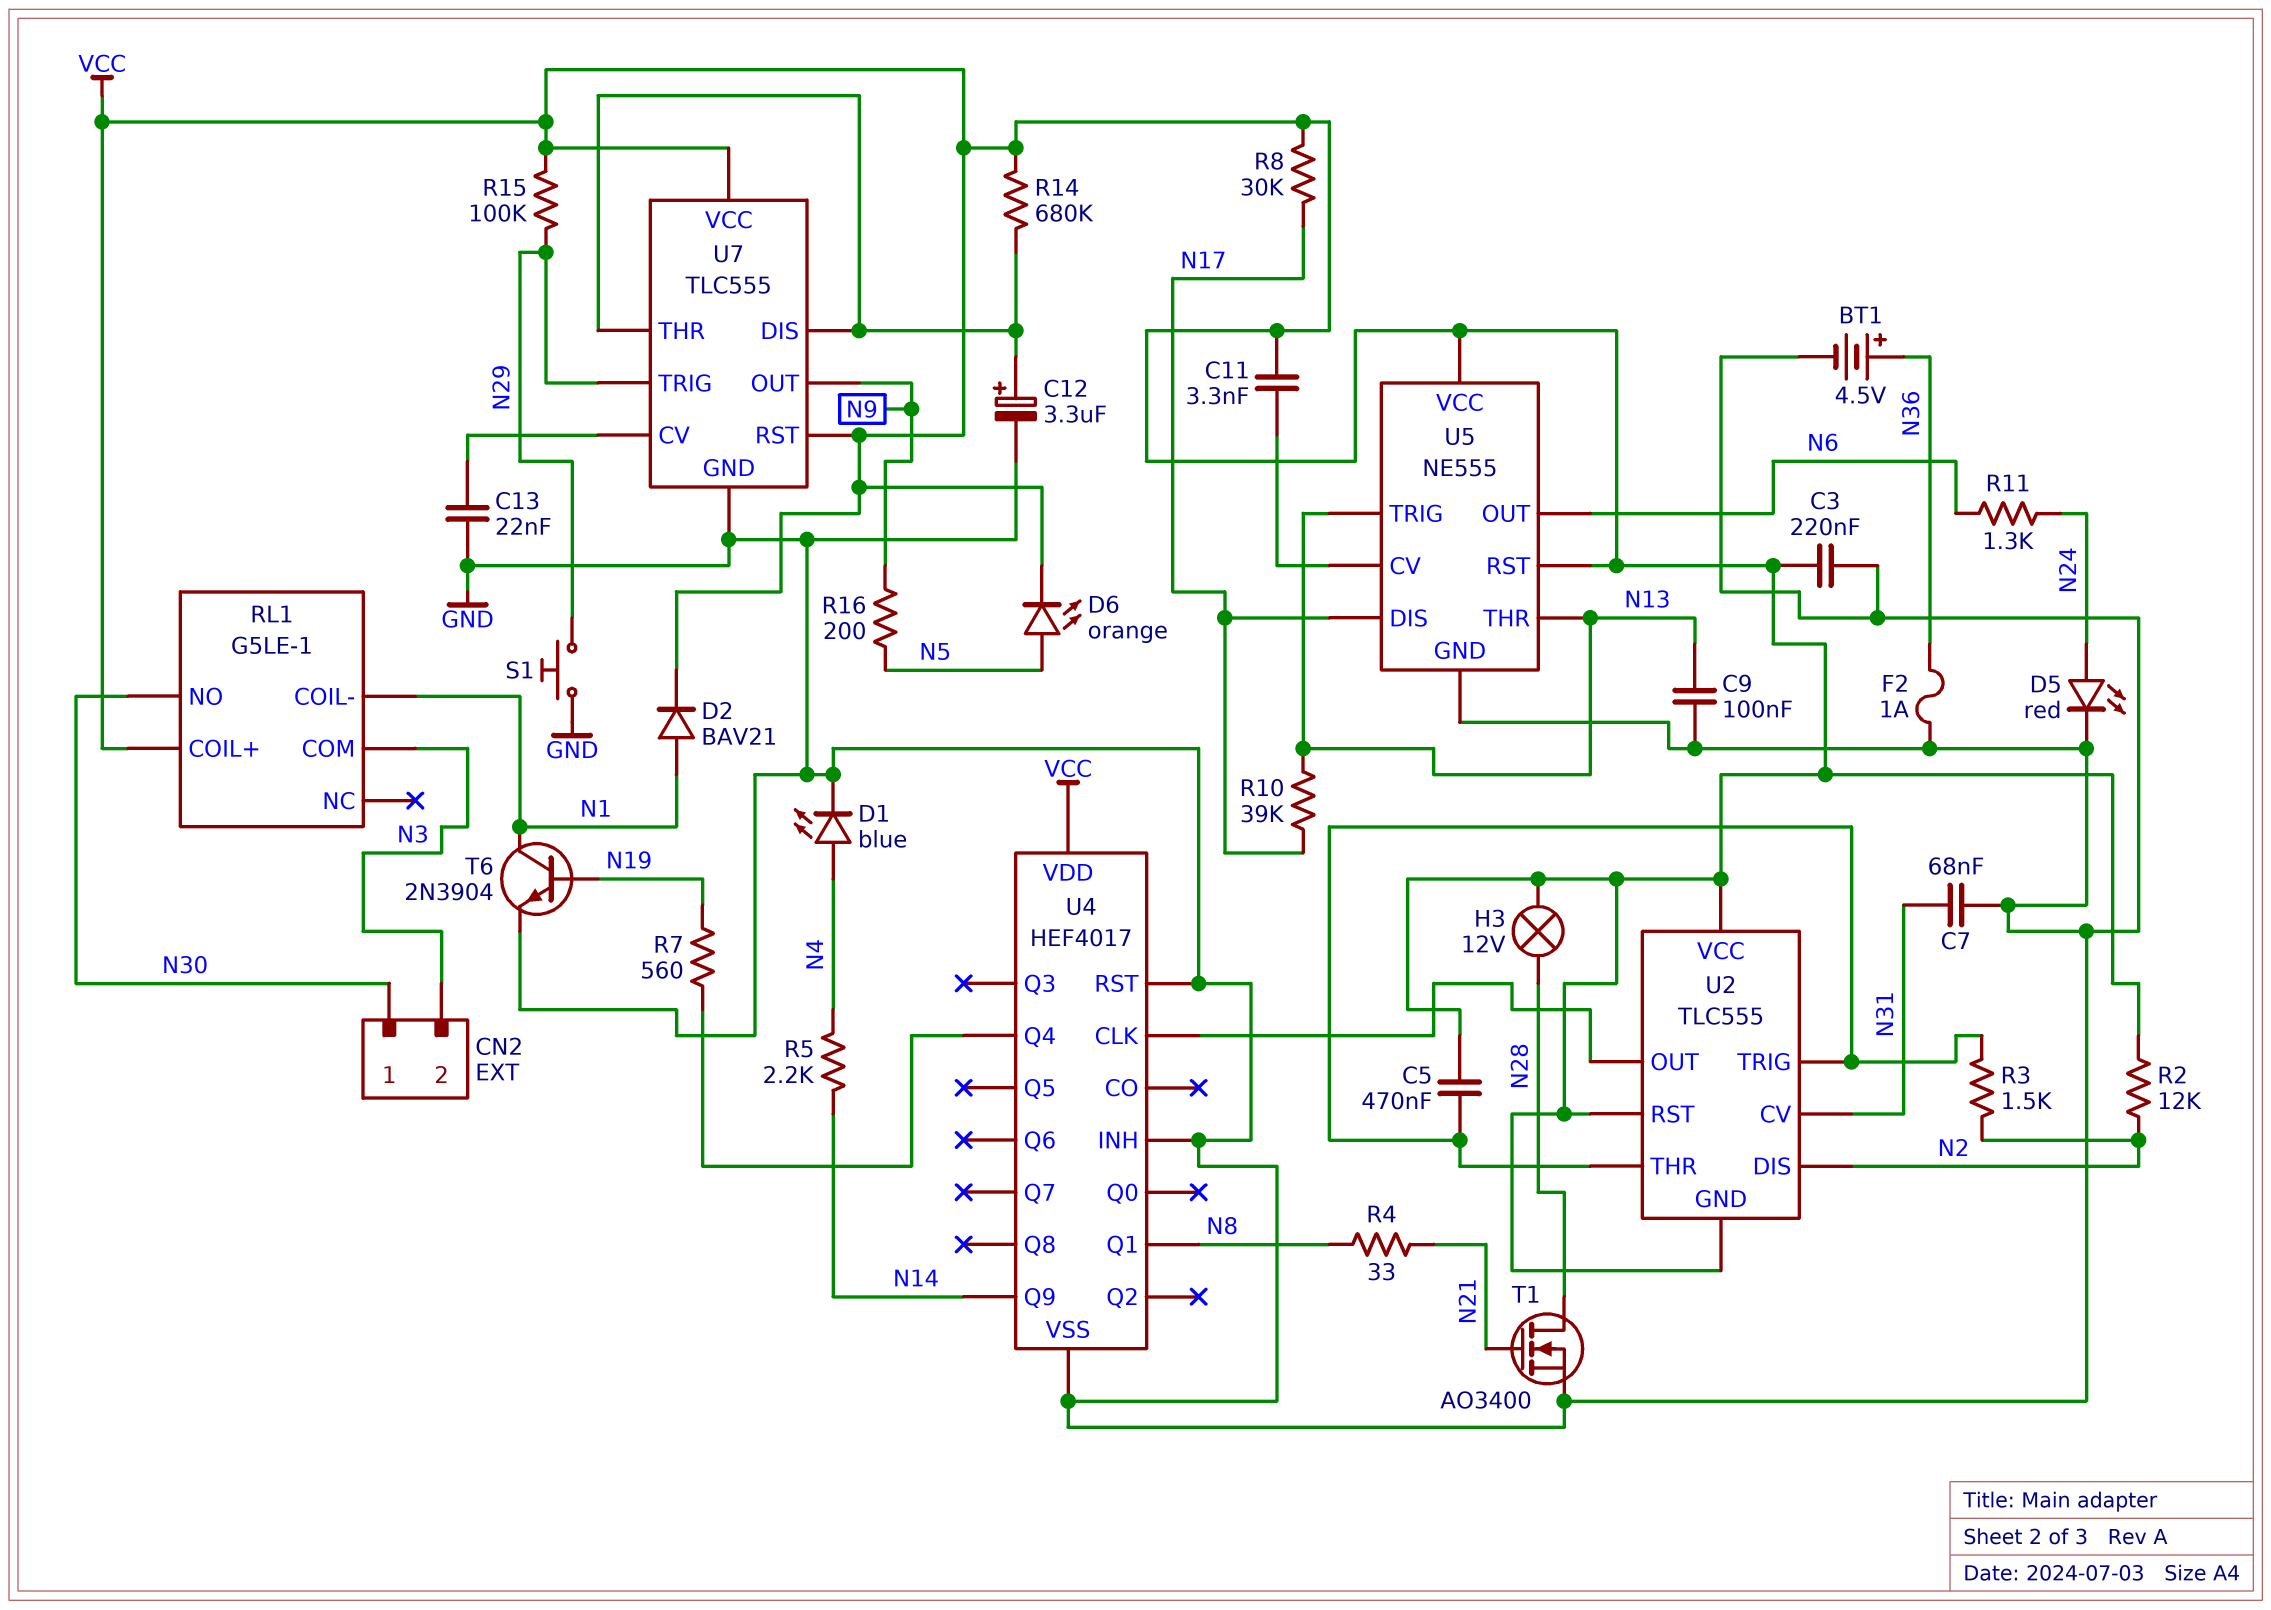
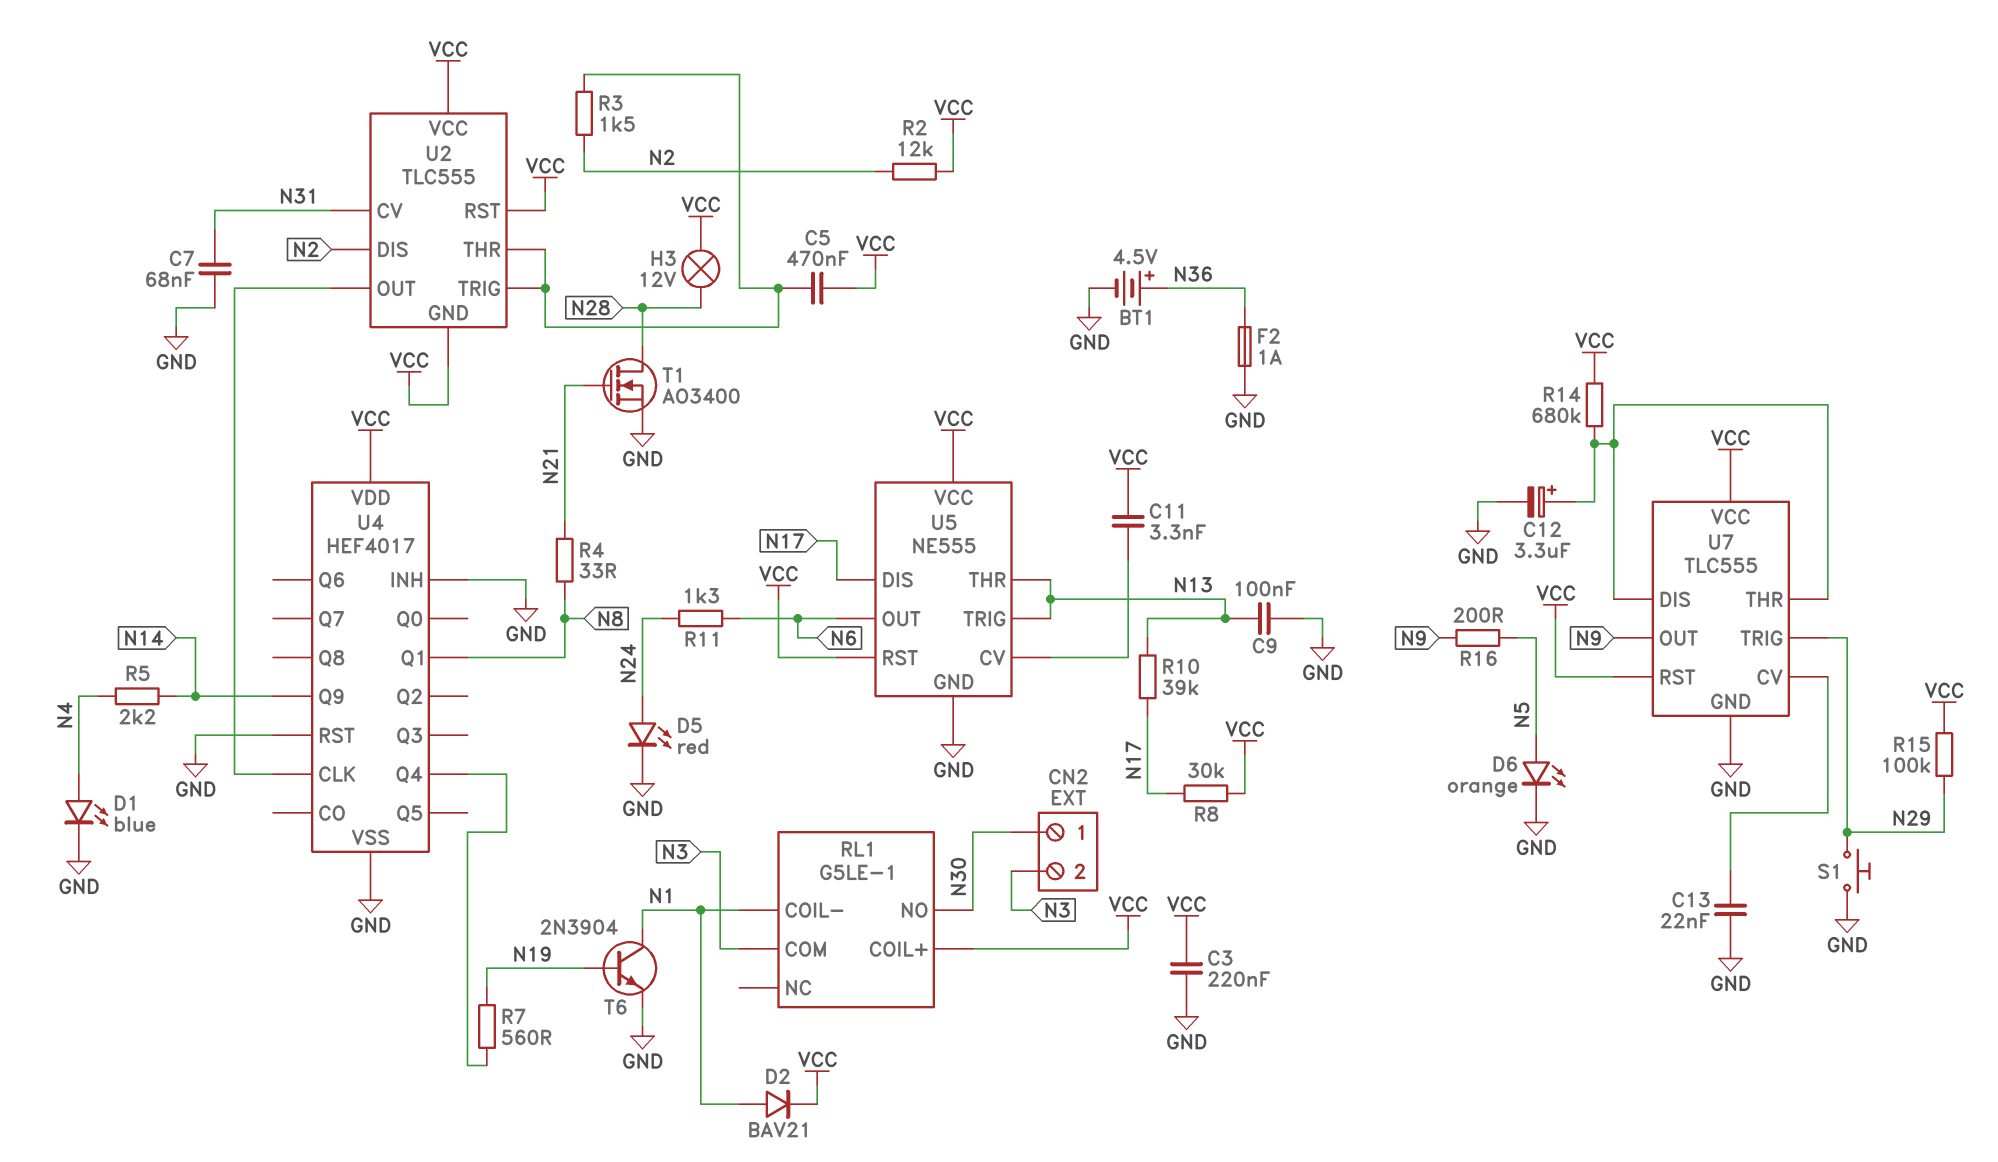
D6: LED orange (A N5, K VCC) -> LED orange (A N5, K GND)

